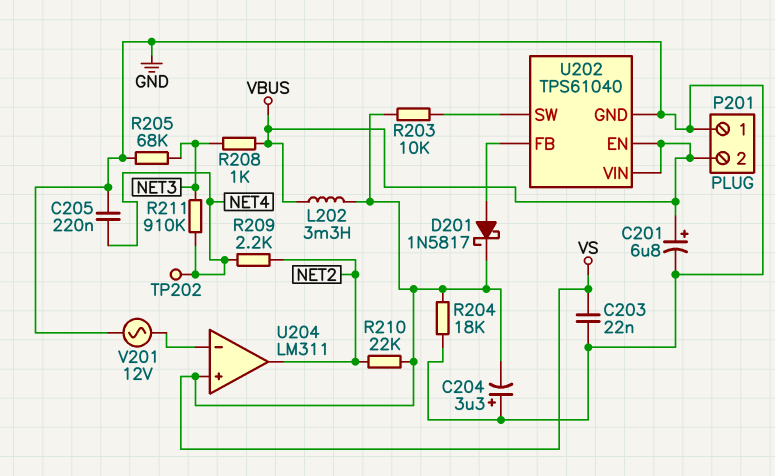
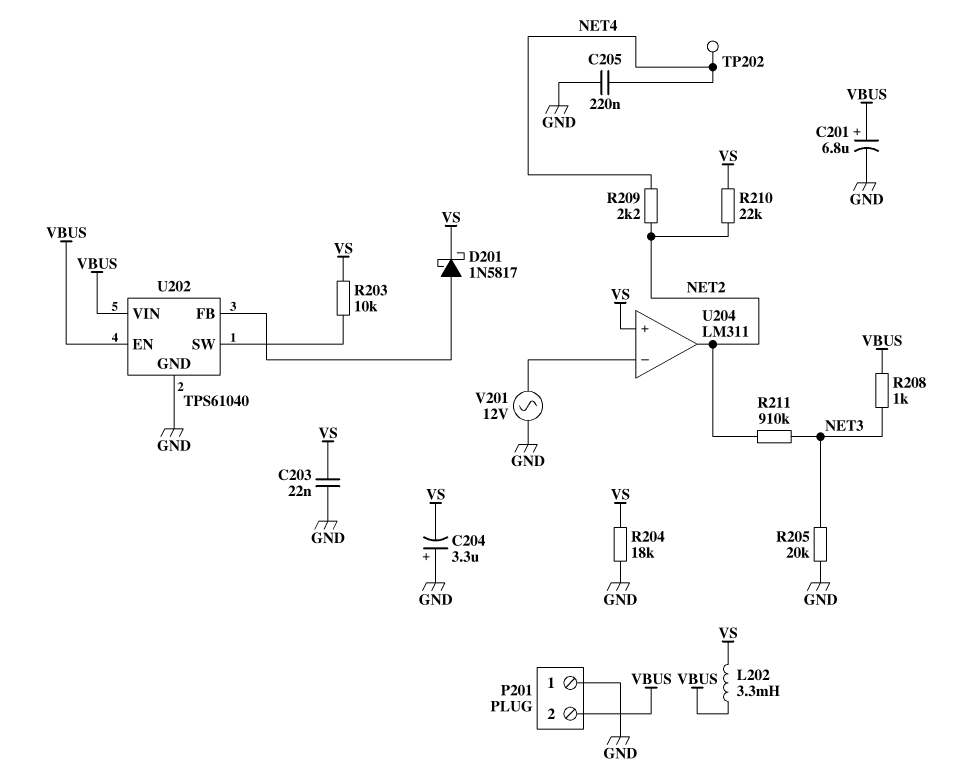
R205: 68k (GND, NET3) -> 20k (GND, NET3)
R211: 910k (NET3, NET4) -> 910k (NET2, NET3)

